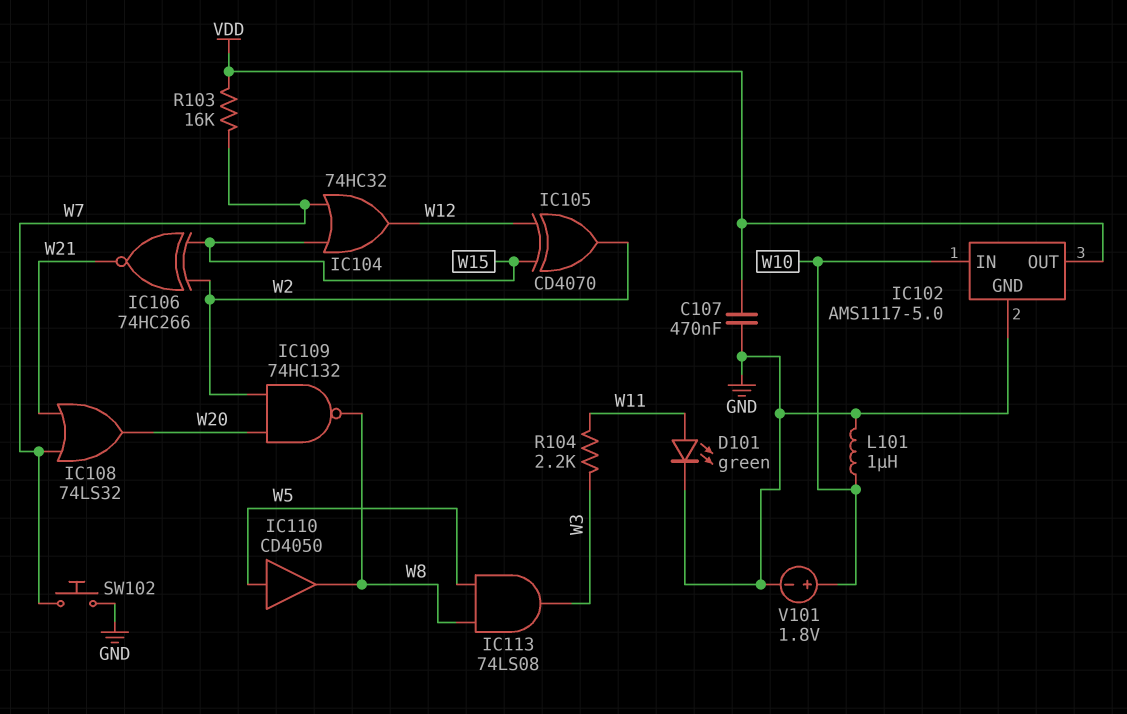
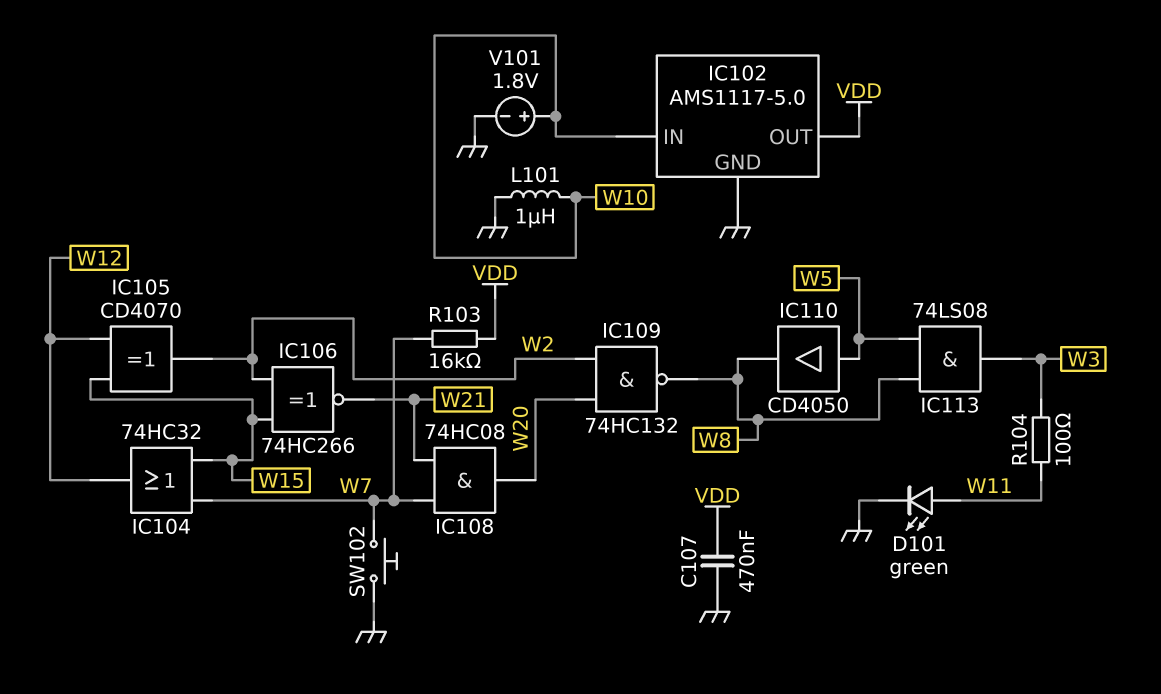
IC108: OR 74LS32 (in W7, in W21, out W20) -> AND 74HC08 (in W7, in W21, out W20)
R104: 2.2k (W3, W11) -> 100 (W3, W11)

